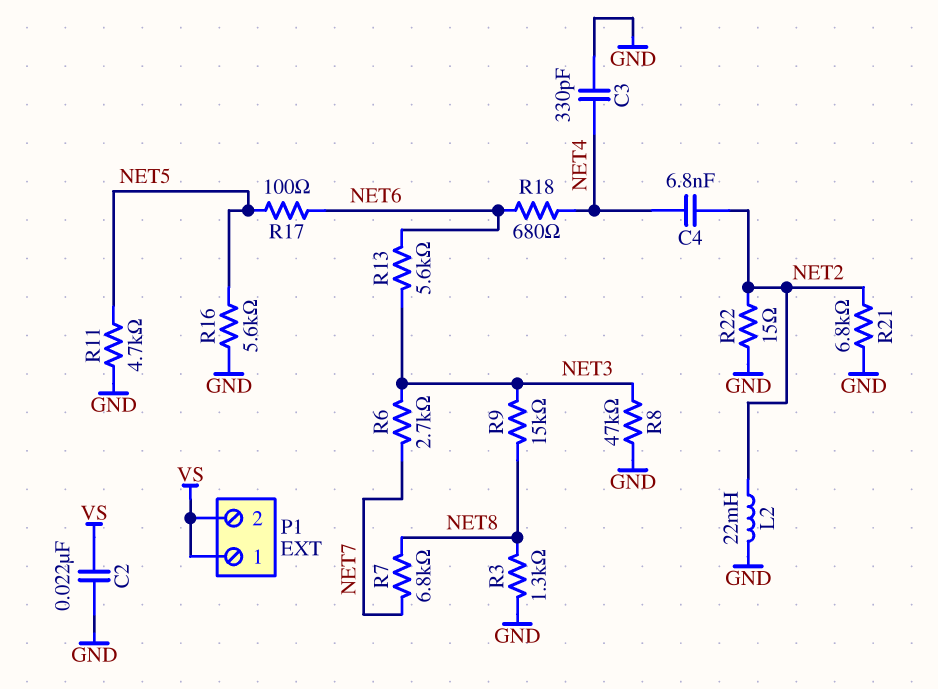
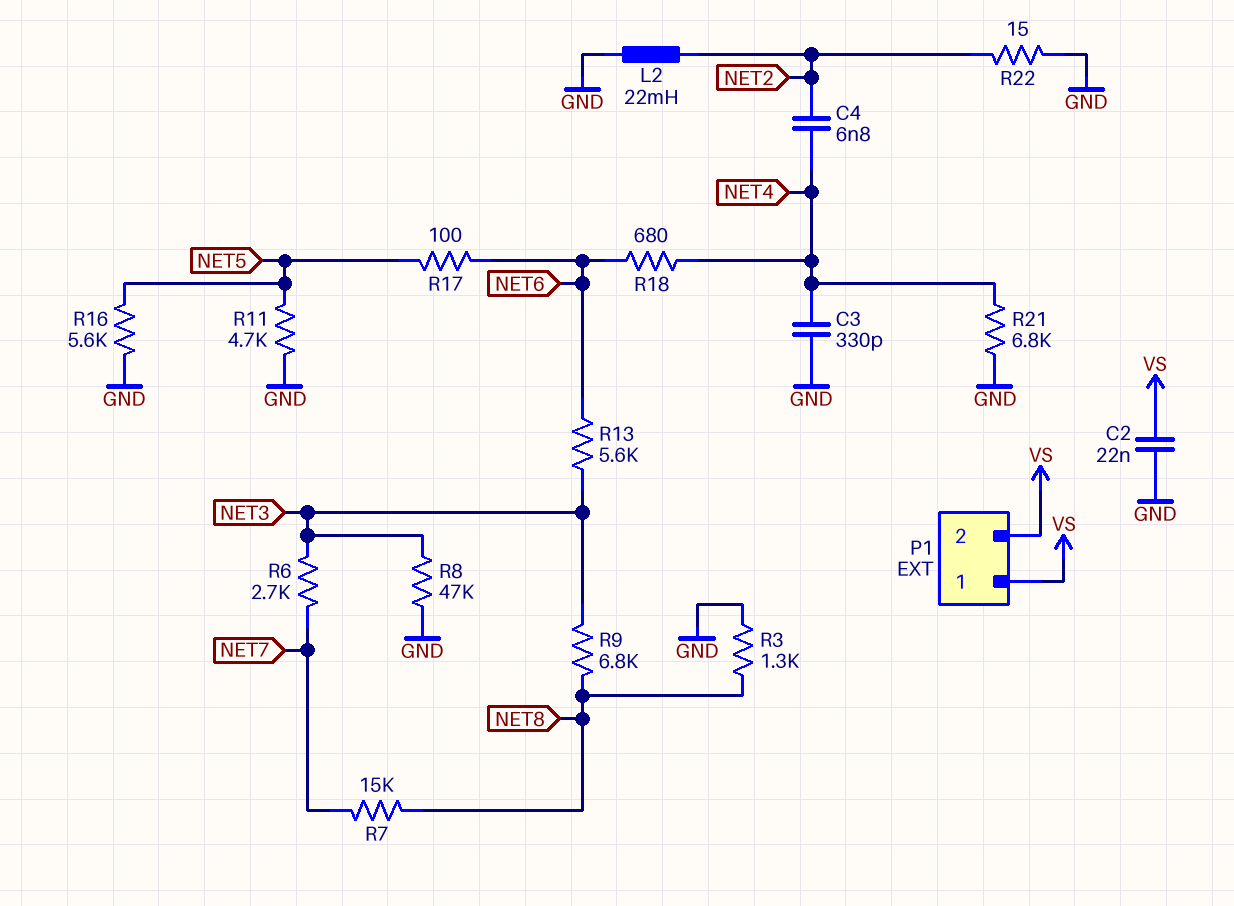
R7: 6.8k (NET7, NET8) -> 15k (NET7, NET8)
R9: 15k (NET3, NET8) -> 6.8k (NET3, NET8)
R21: 6.8k (GND, NET2) -> 6.8k (GND, NET4)

